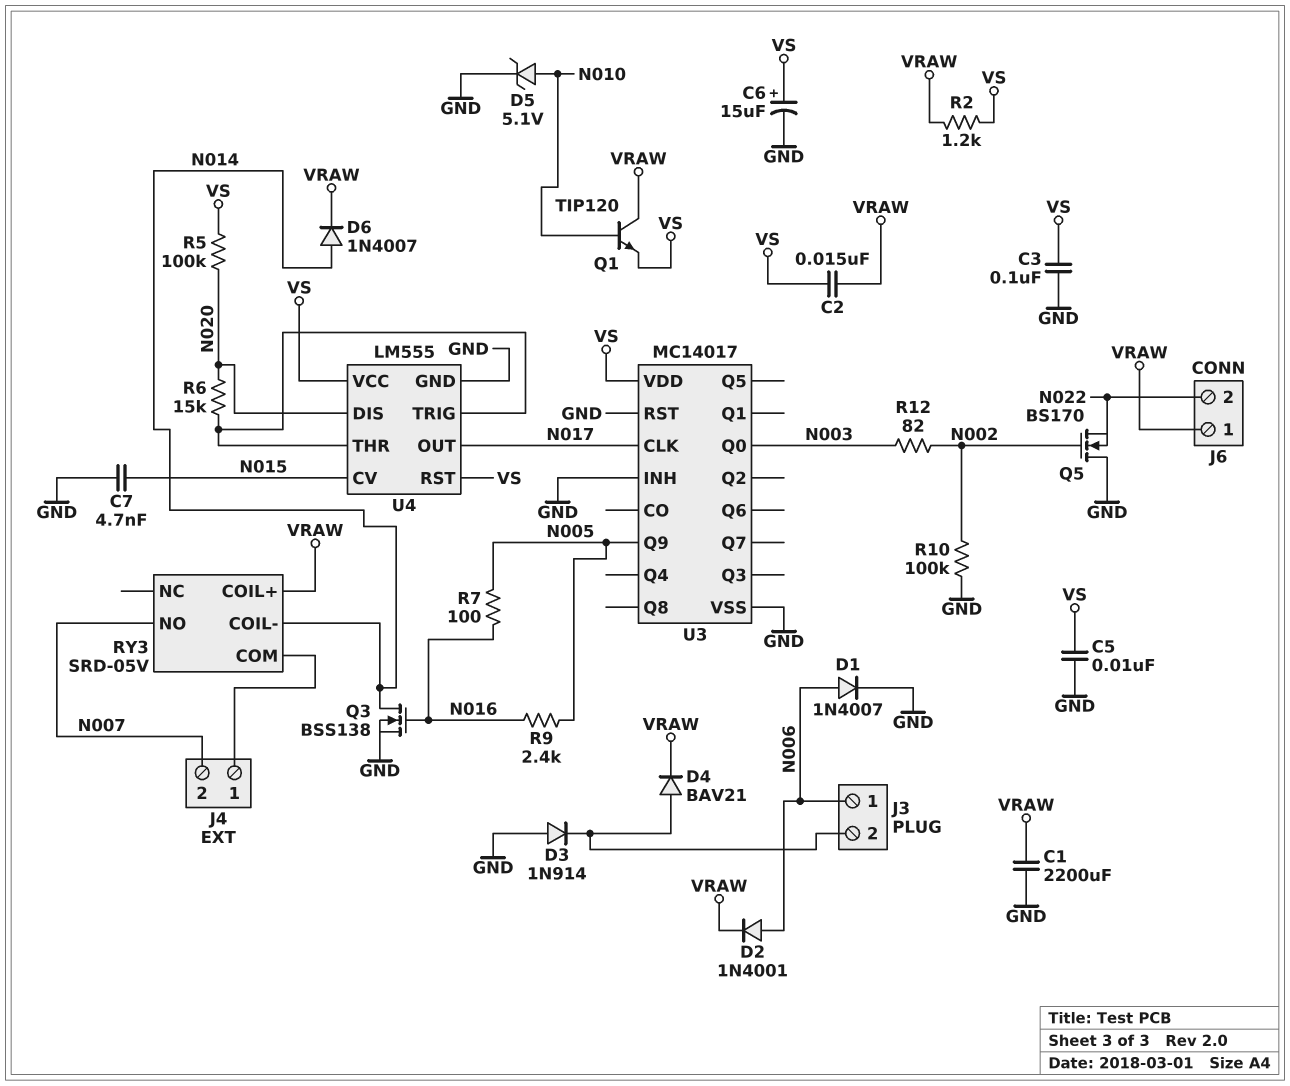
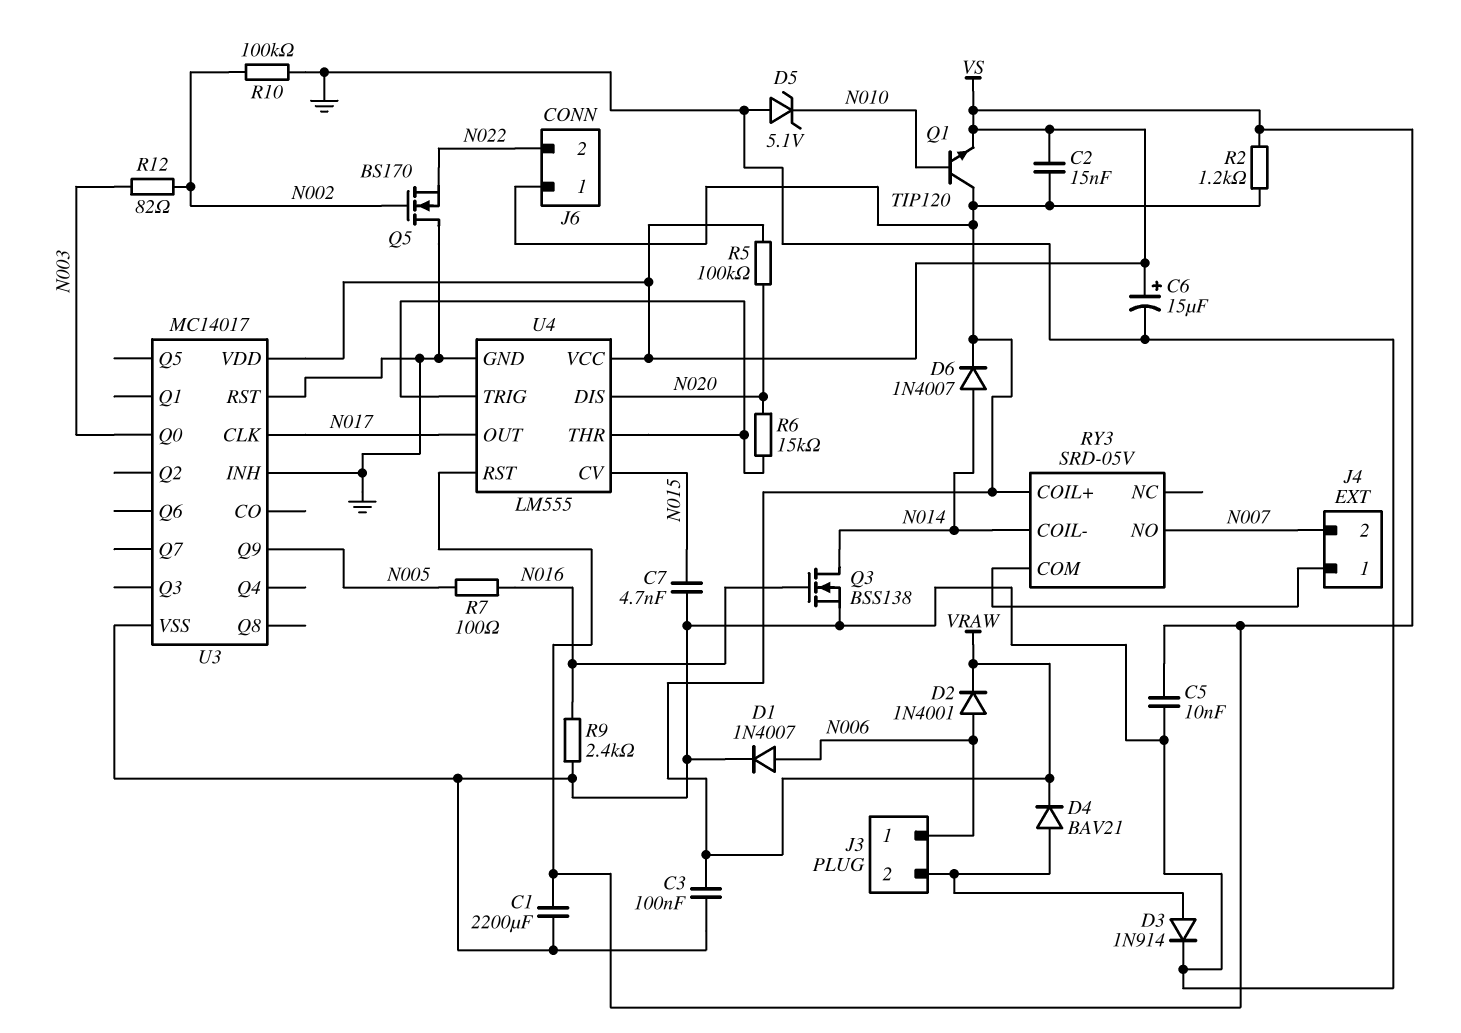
C1: 2200uF (GND, VRAW) -> 2200uF (GND, VS)
C3: 100nF (GND, VS) -> 100nF (GND, VRAW)
D3: diode 1N914 (A GND, K J3/2) -> diode 1N914 (A J3/2, K GND)
D5: zener 5.1V (A N010, K GND) -> zener 5.1V (A GND, K N010)
R9: 2.4k (N005, N016) -> 2.4k (GND, N016)

